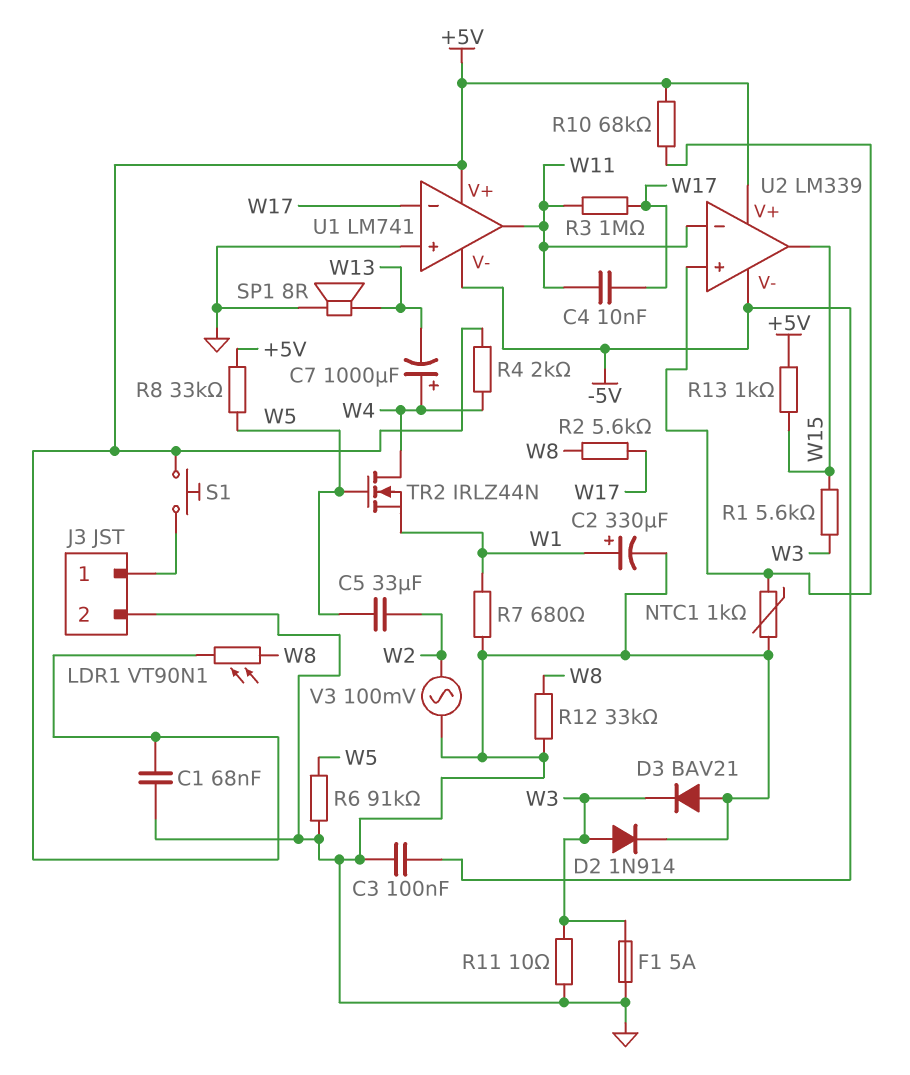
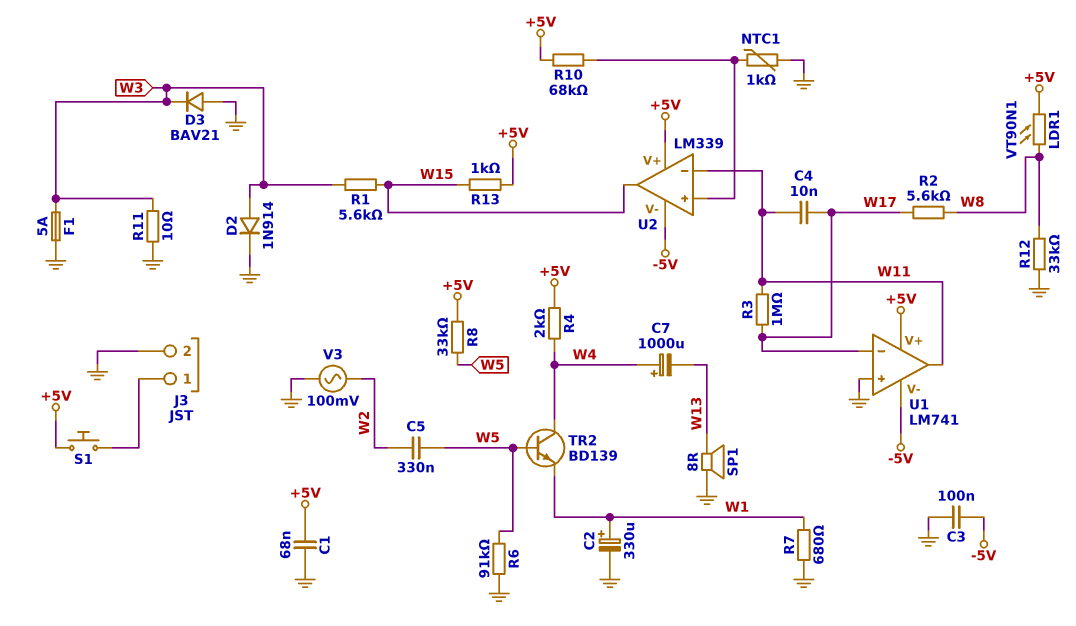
C5: 33uF (W2, W5) -> 330nF (W2, W5)
TR2: NMOS IRLZ44N (G W5, D W4, S W1) -> NPN BD139 (B W5, C W4, E W1)

